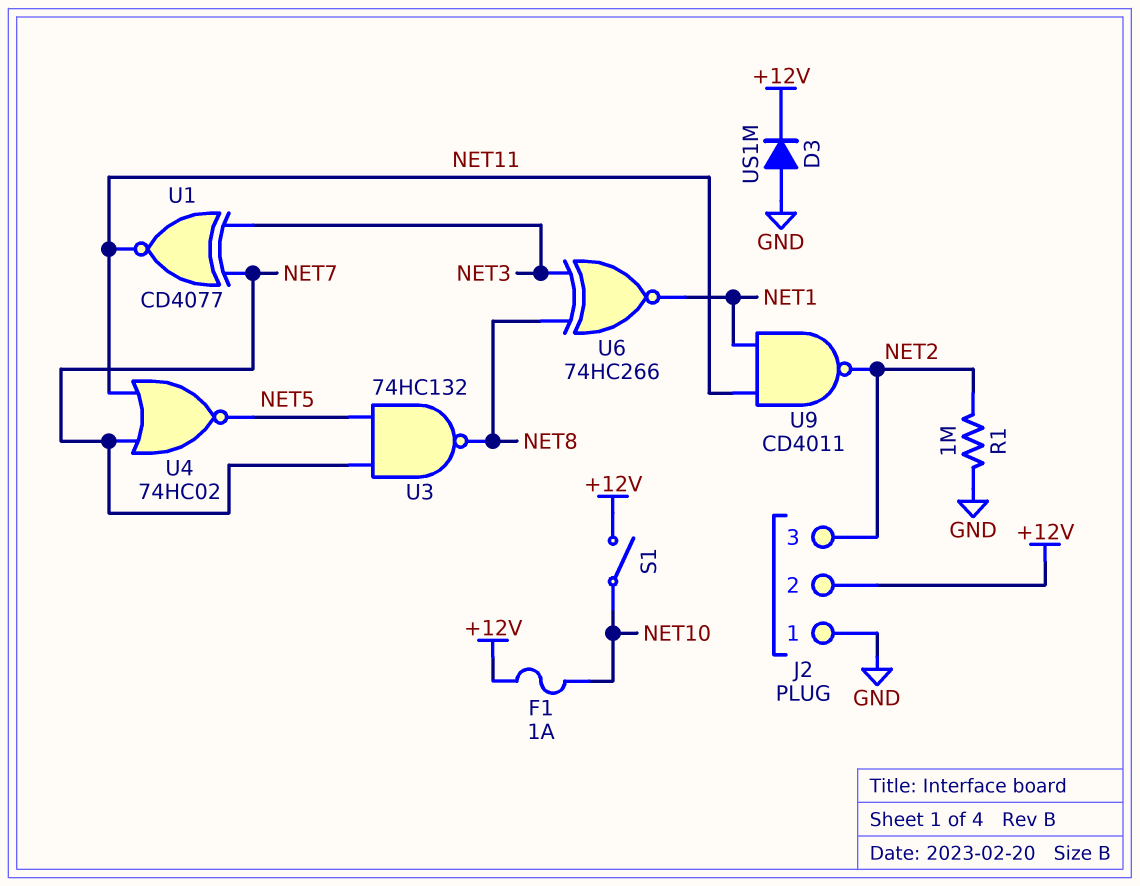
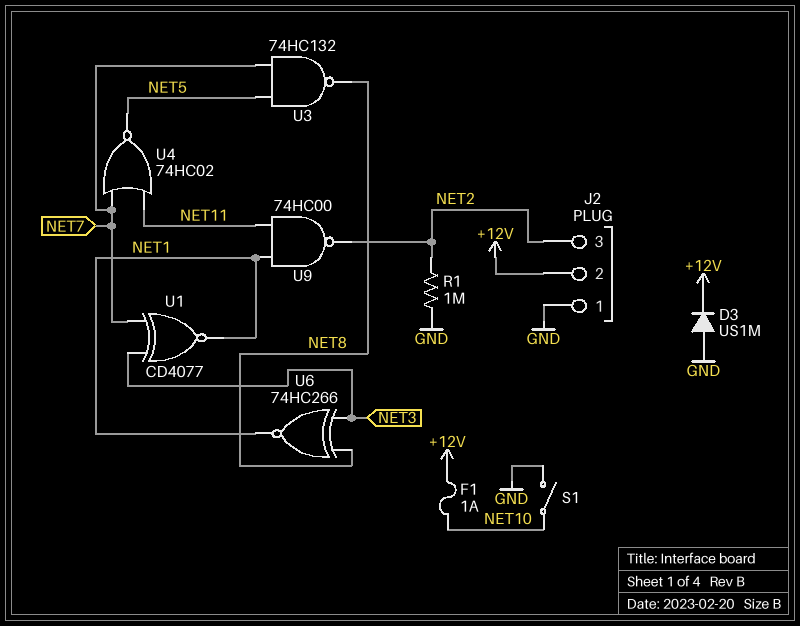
S1: switch (+12V, NET10) -> switch (GND, NET10)
U1: XNOR CD4077 (in NET3, in NET7, out NET11) -> XNOR CD4077 (in NET3, in NET7, out NET1)
U9: NAND CD4011 (in NET1, in NET11, out NET2) -> NAND 74HC00 (in NET1, in NET11, out NET2)

